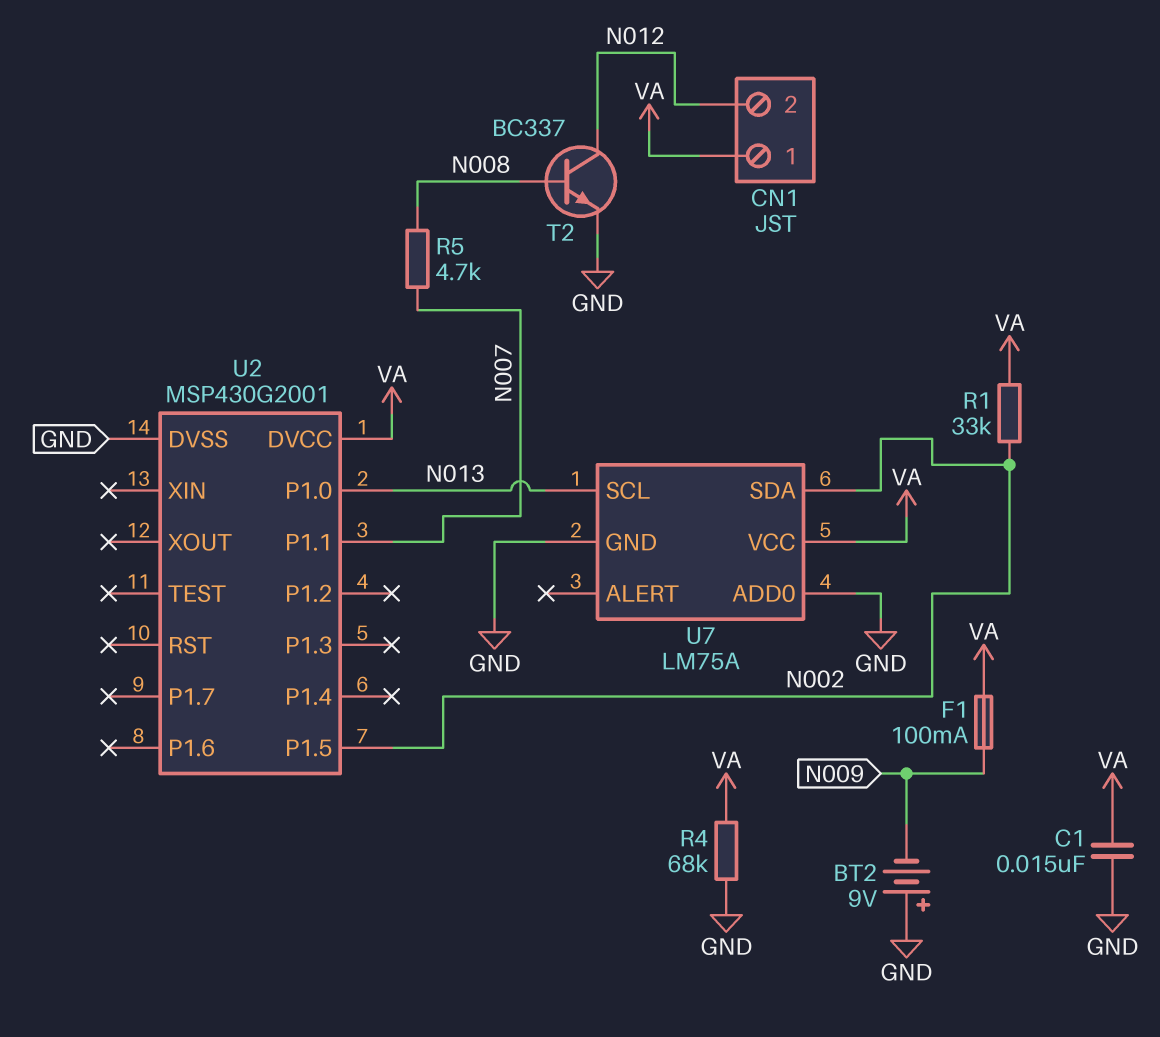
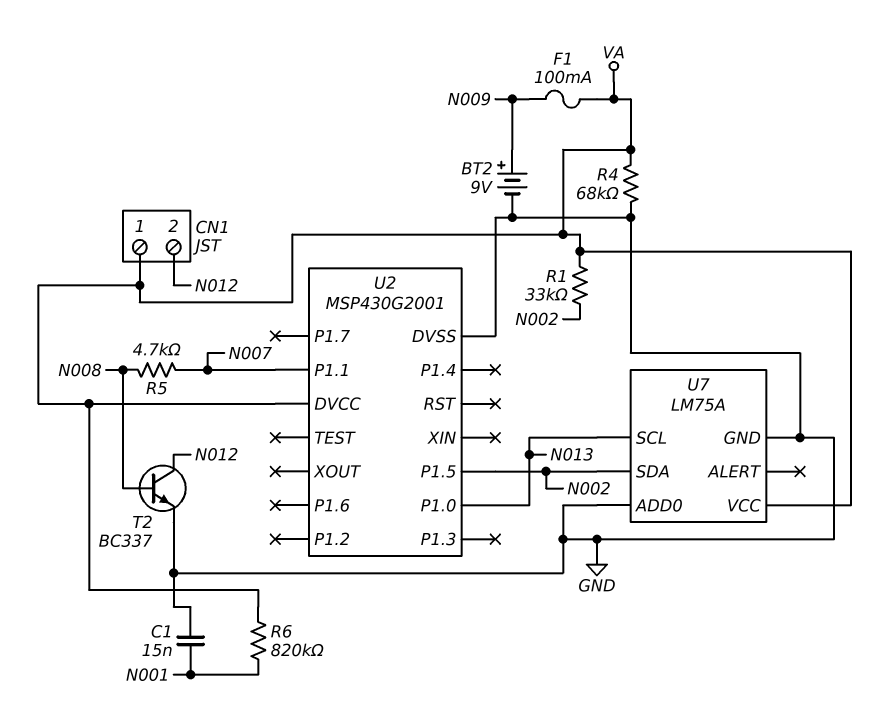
BT2: 9V (plus GND, minus N009) -> 9V (plus N009, minus GND)
C1: 15nF (GND, VA) -> 15nF (GND, N001)
R6: none -> 820k (N001, VA)

